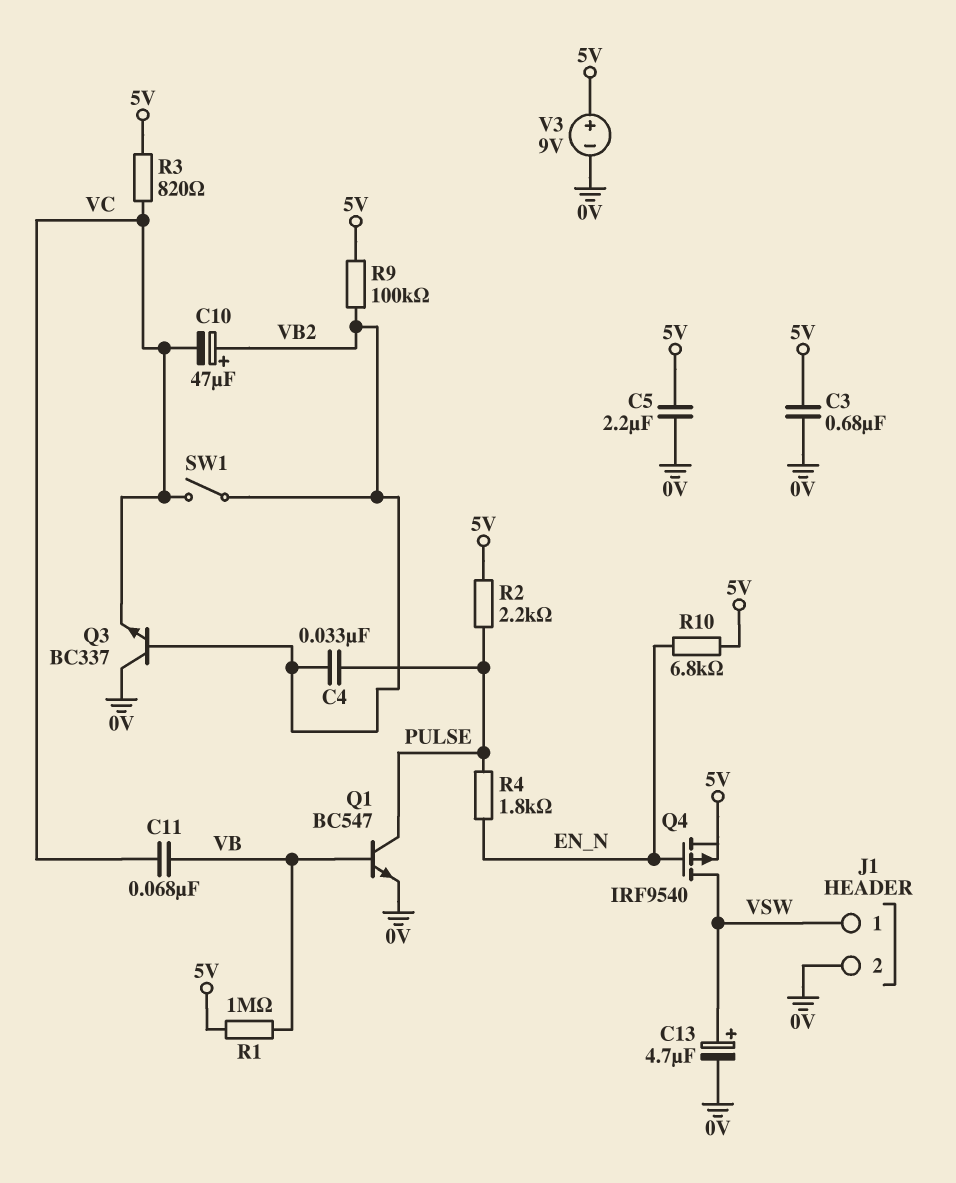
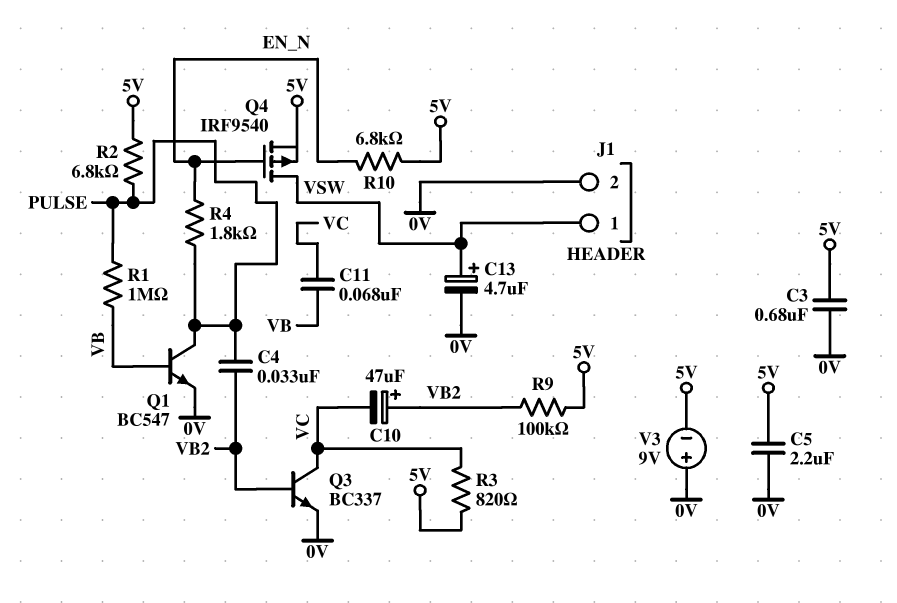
Q3: NPN BC337 (B VB2, C 0V, E VC) -> NPN BC337 (B VB2, C VC, E 0V)
R1: 1M (5V, VB) -> 1M (PULSE, VB)
R2: 2.2k (5V, PULSE) -> 6.8k (5V, PULSE)
SW1: switch (VB2, VC) -> none
V3: 9V (plus 5V, minus 0V) -> 9V (plus 0V, minus 5V)

